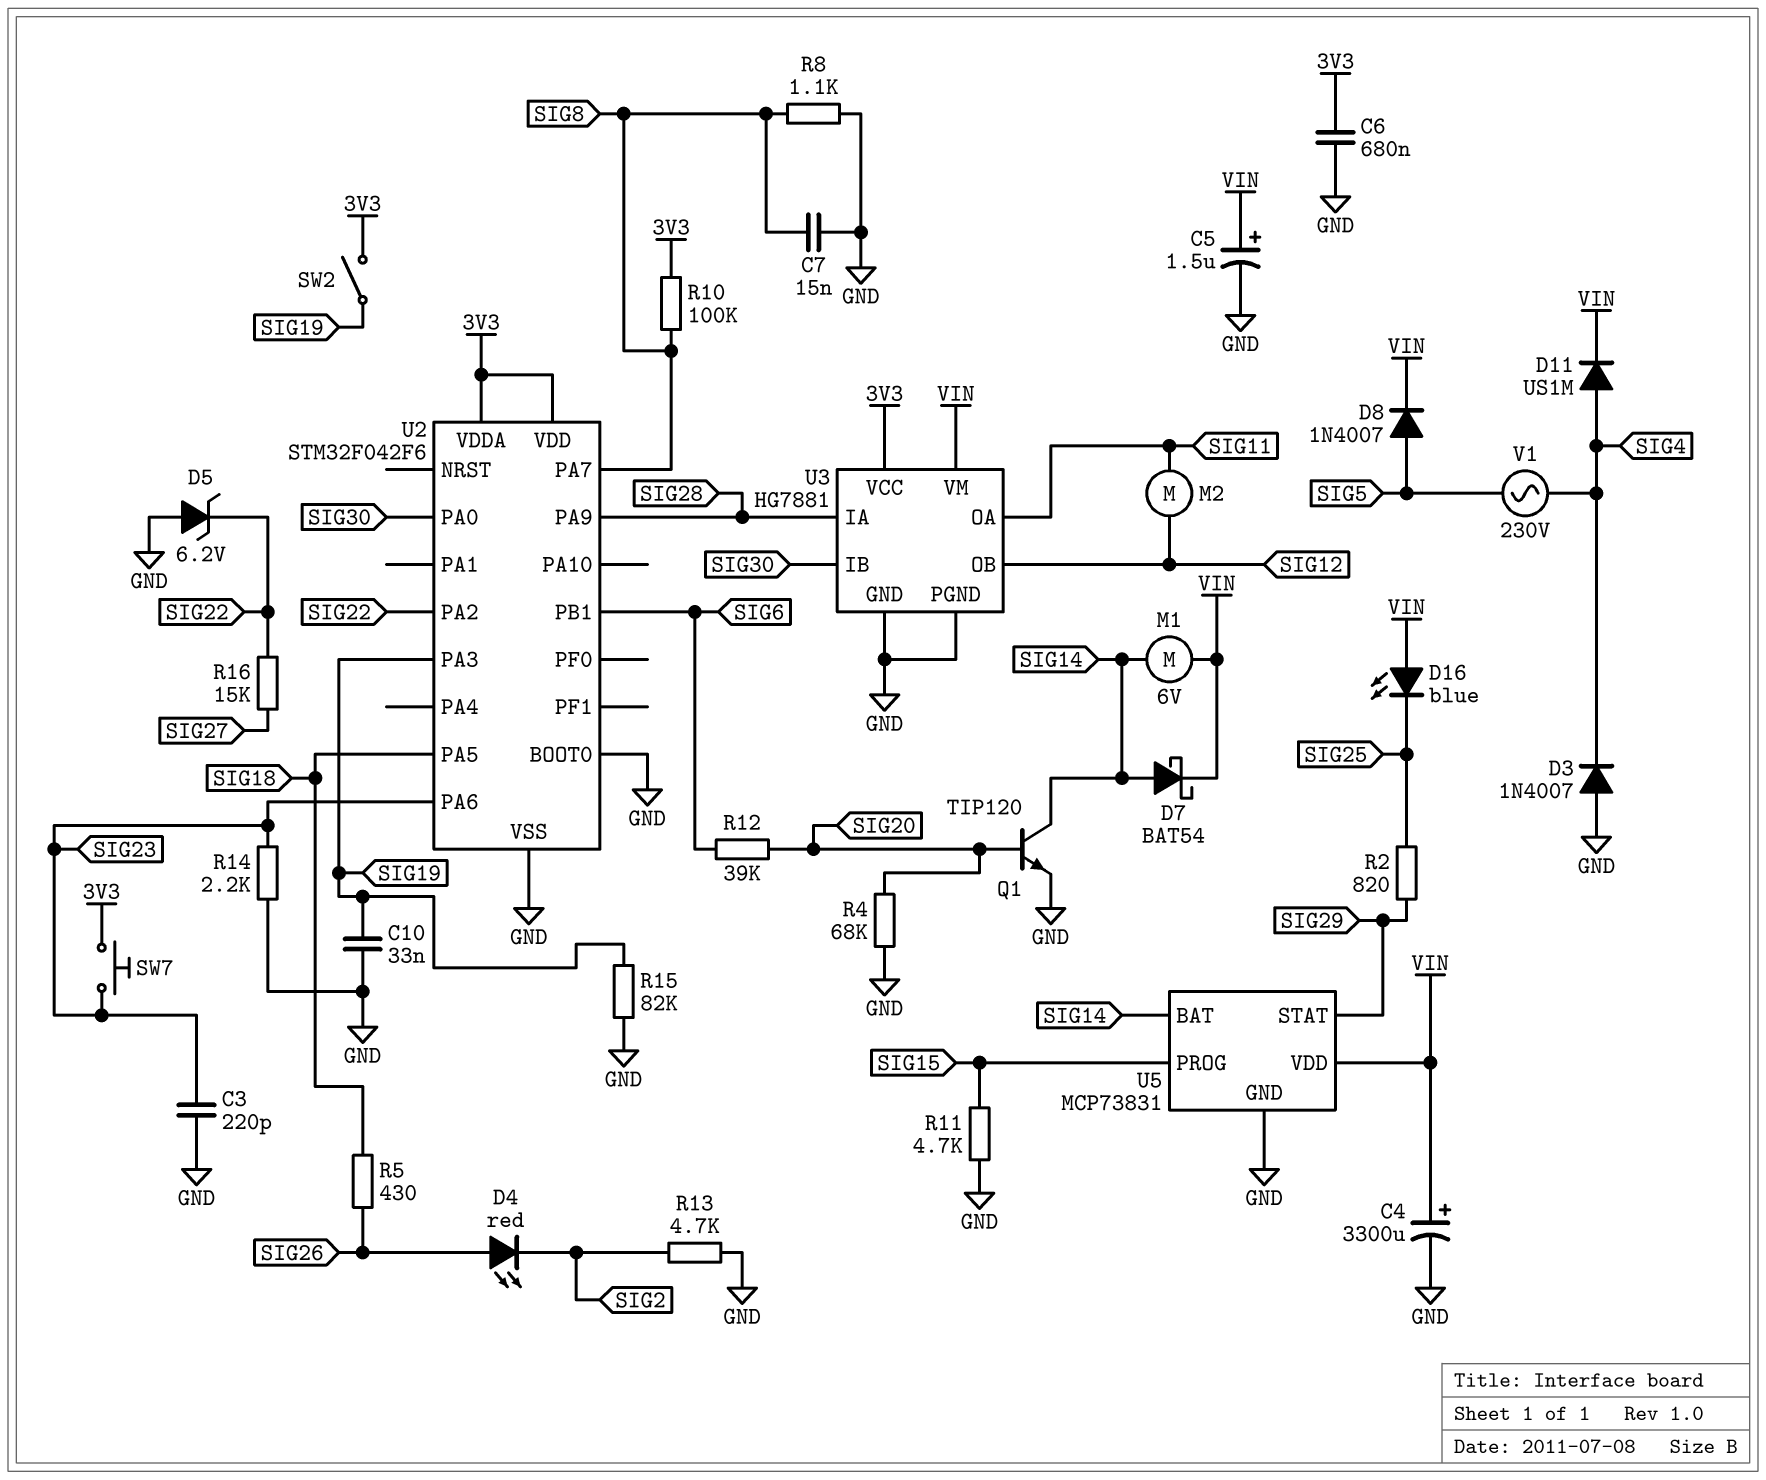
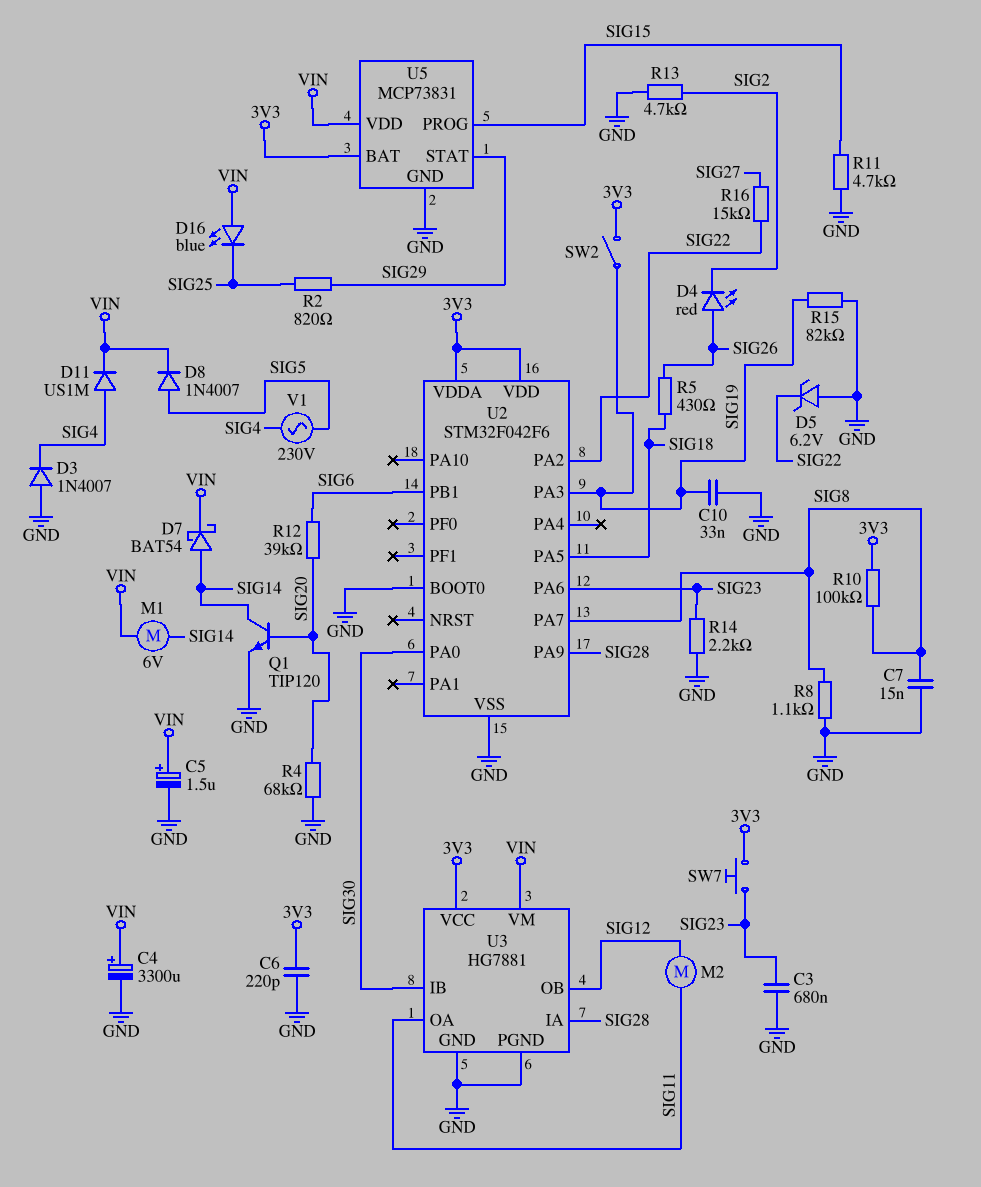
C3: 220pF (GND, SIG23) -> 680nF (GND, SIG23)
C6: 680nF (3V3, GND) -> 220pF (3V3, GND)
U5 pin BAT: SIG14 -> 3V3

